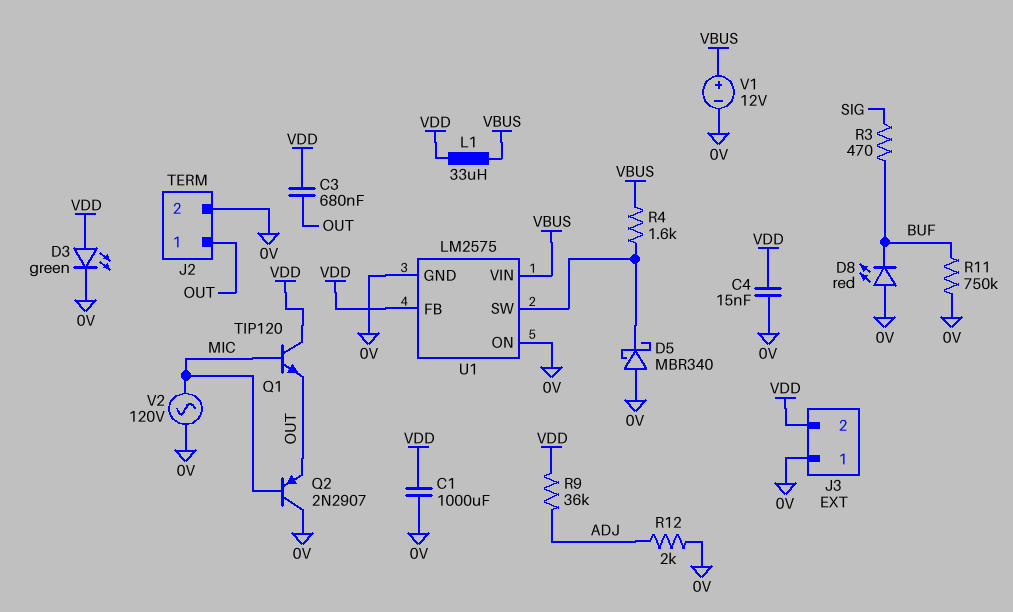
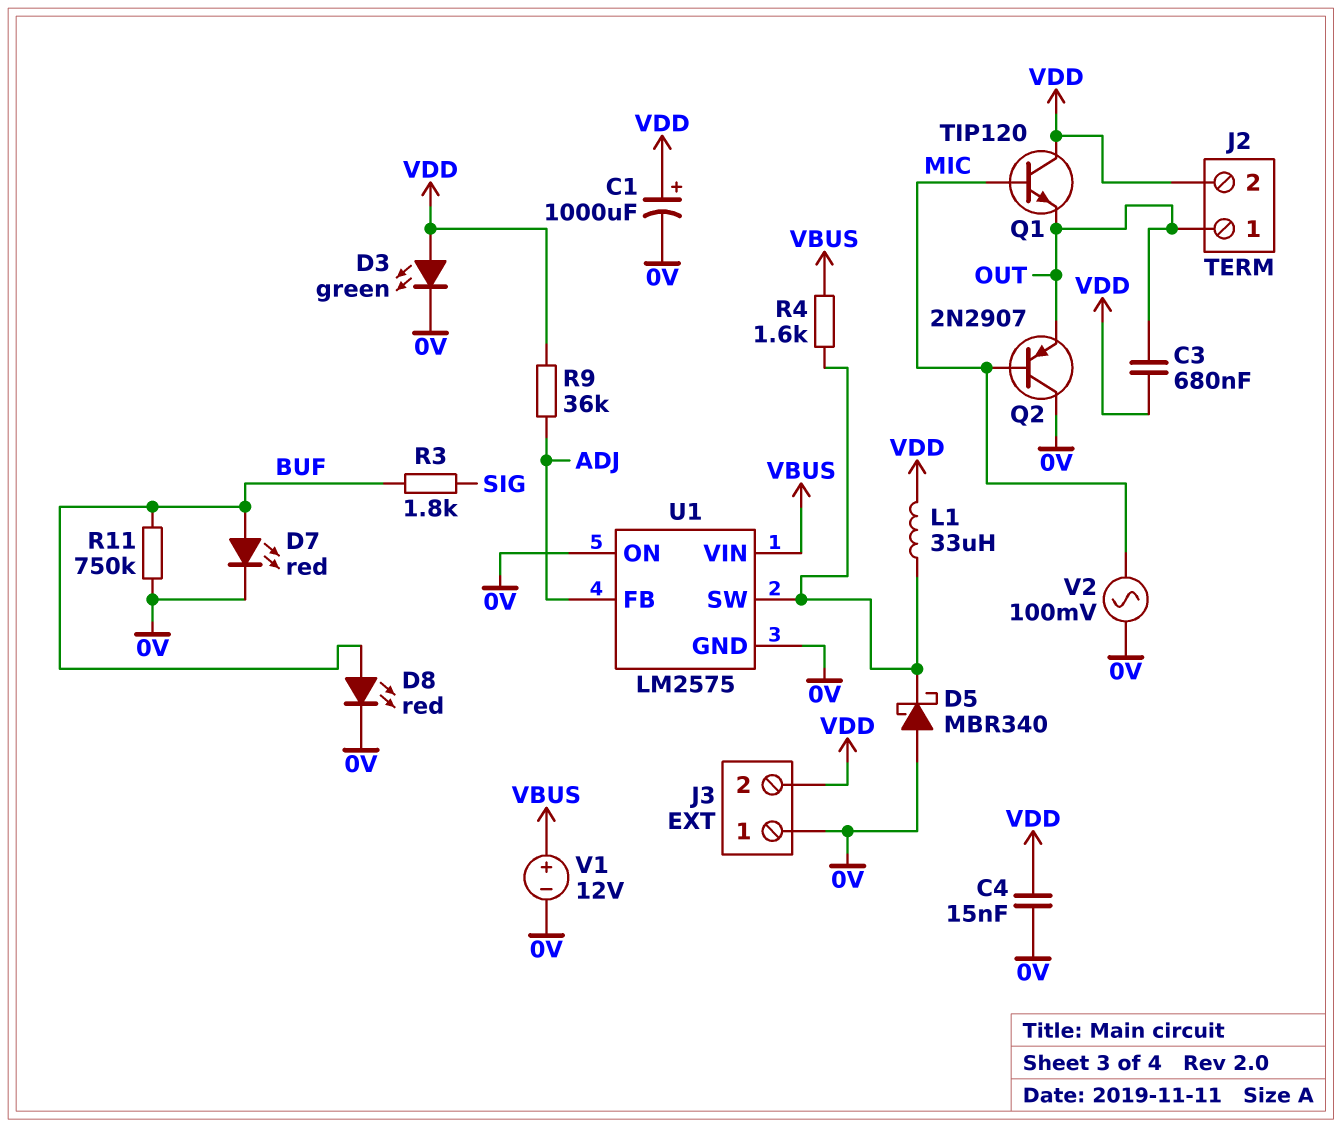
C1: 1000uF (0V, VDD) -> 1000uF (plus VDD, minus 0V)
D7: none -> LED red (A BUF, K 0V)
D8: LED red (A 0V, K BUF) -> LED red (A BUF, K 0V)
J2 pin 2: 0V -> VDD
L1: 33uH (VBUS, VDD) -> 33uH (U1/SW, VDD)
R3: 470 (BUF, SIG) -> 1.8k (BUF, SIG)
R12: 2k (0V, ADJ) -> none
U1 pin FB: VDD -> ADJ
V2: AC 120V (0V, MIC) -> AC 100mV (0V, MIC)

